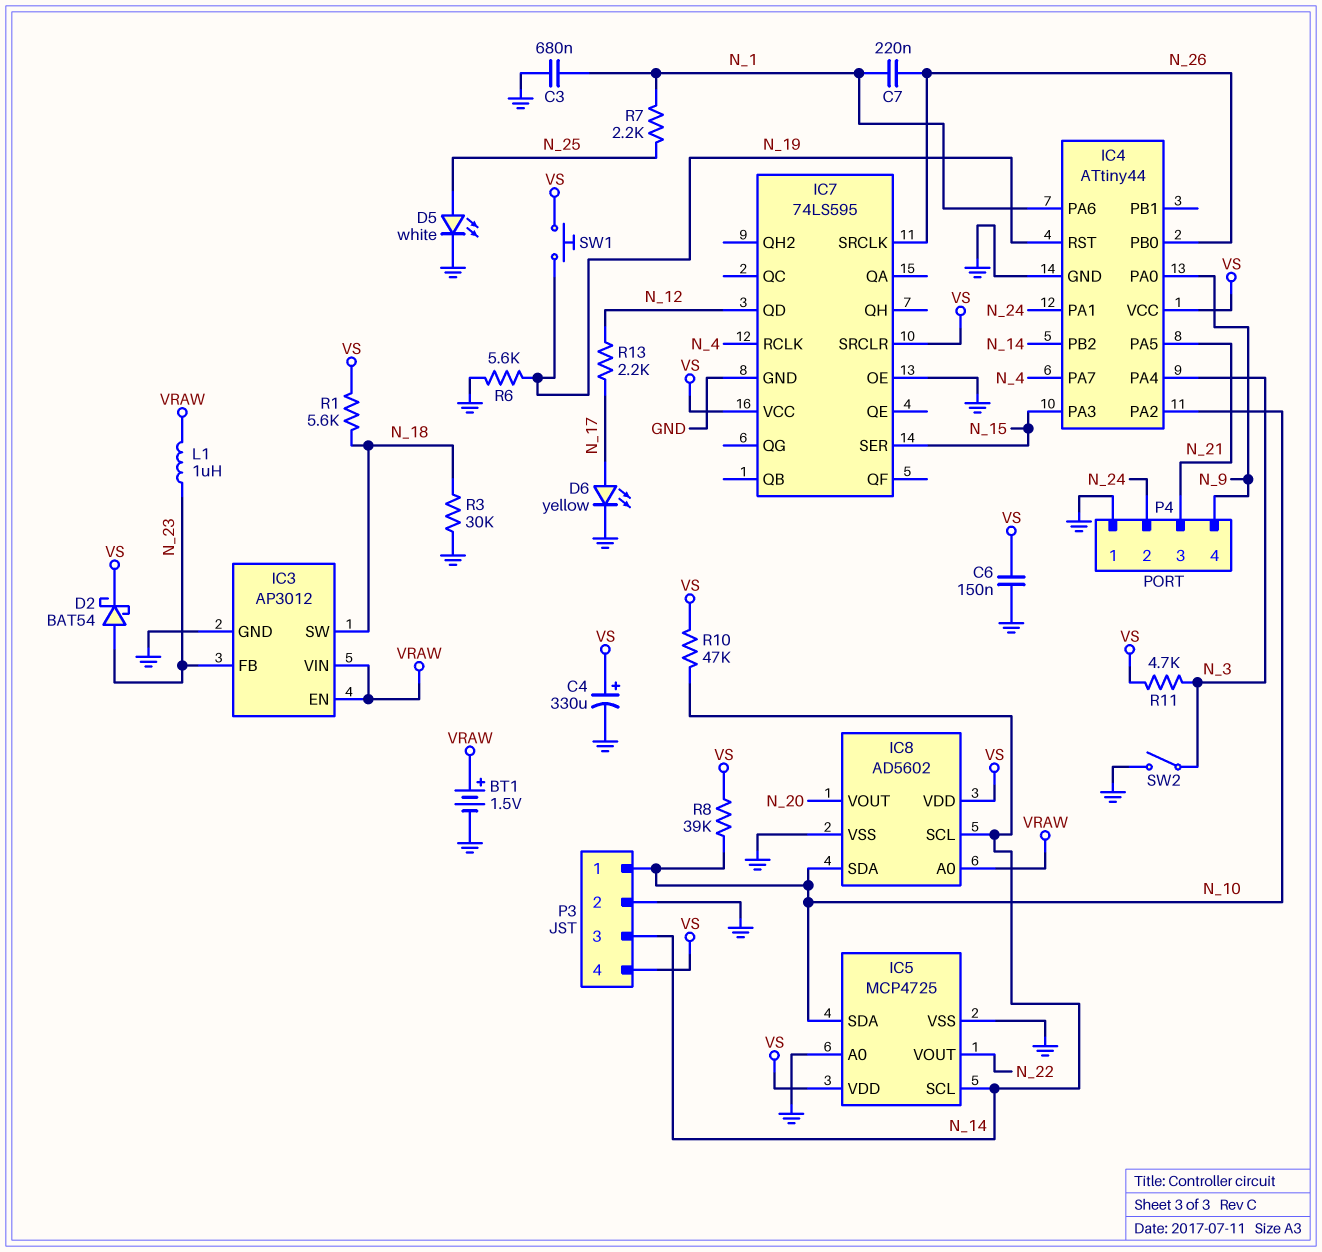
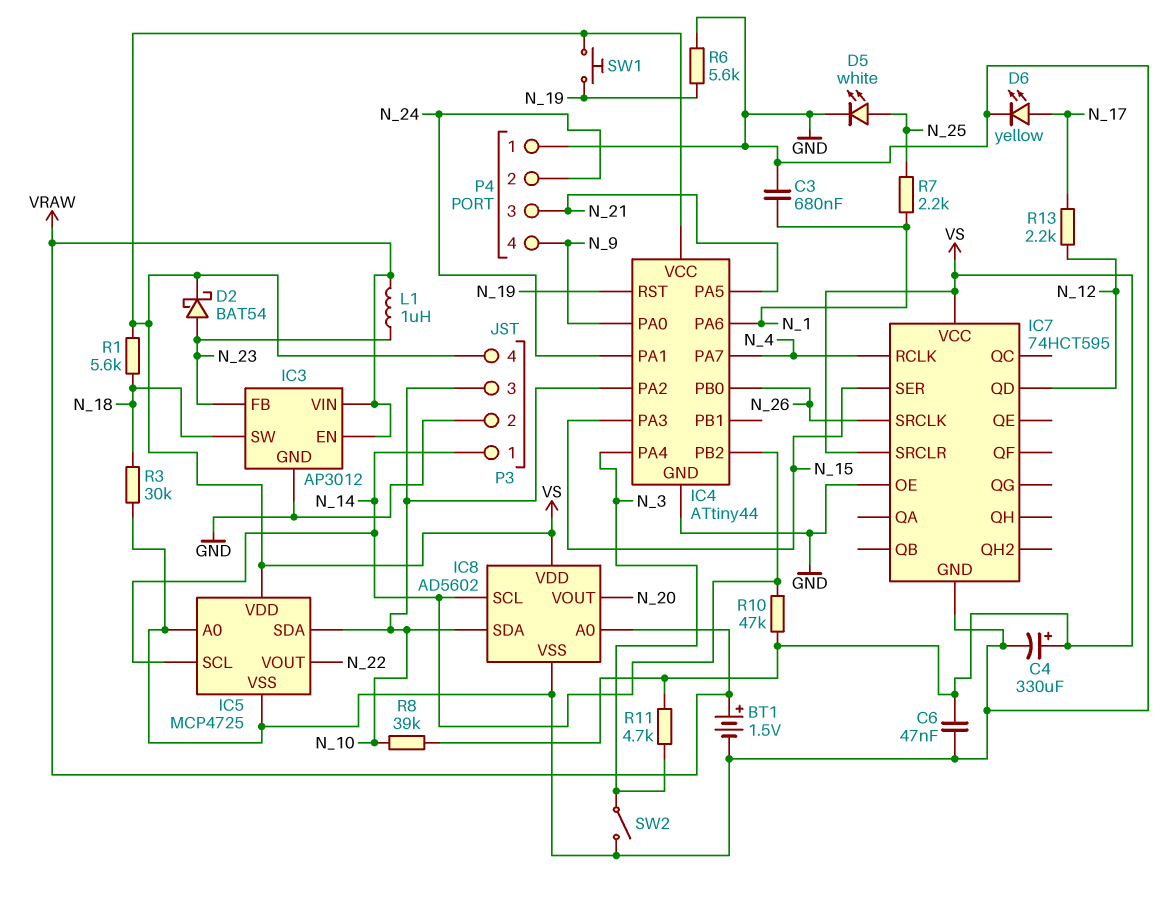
C6: 150nF (GND, VS) -> 47nF (GND, VS)
C7: 220nF (N_1, N_26) -> none
IC7: 74LS595 -> 74HCT595
P3 pin 1: N_10 -> N_14
P3 pin 3: N_14 -> N_10

